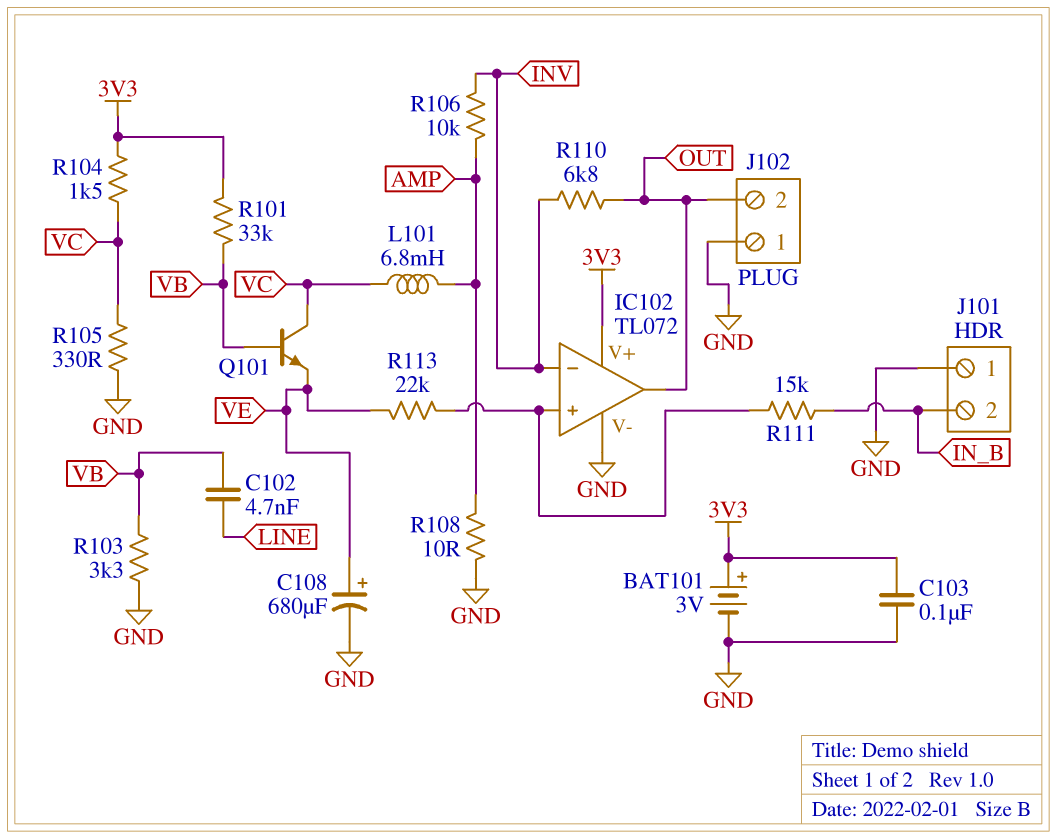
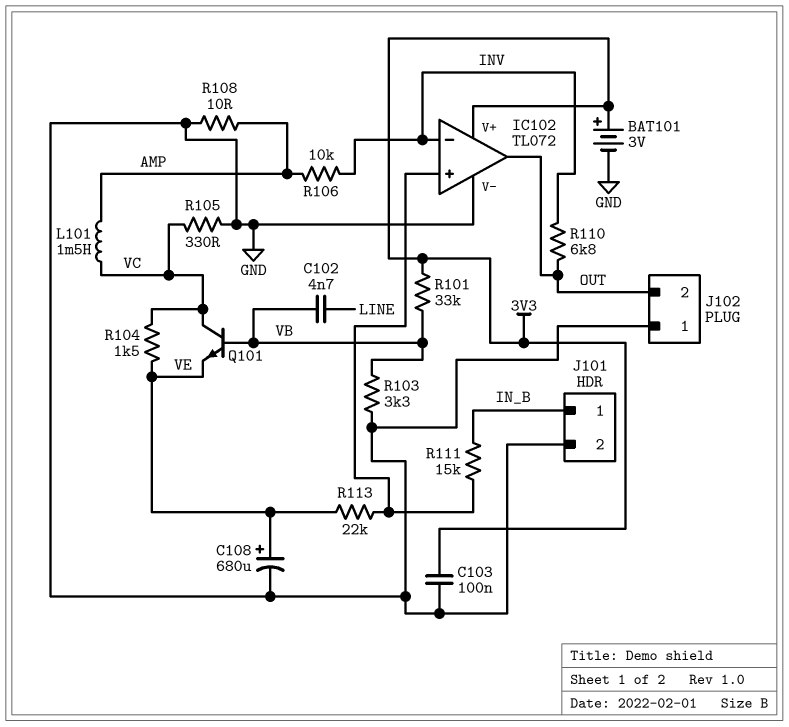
J101 pin 1: GND -> IN_B
J101 pin 2: IN_B -> GND
L101: 6.8mH (AMP, VC) -> 1.5mH (AMP, VC)
R104: 1.5k (3V3, VC) -> 1.5k (VC, VE)

